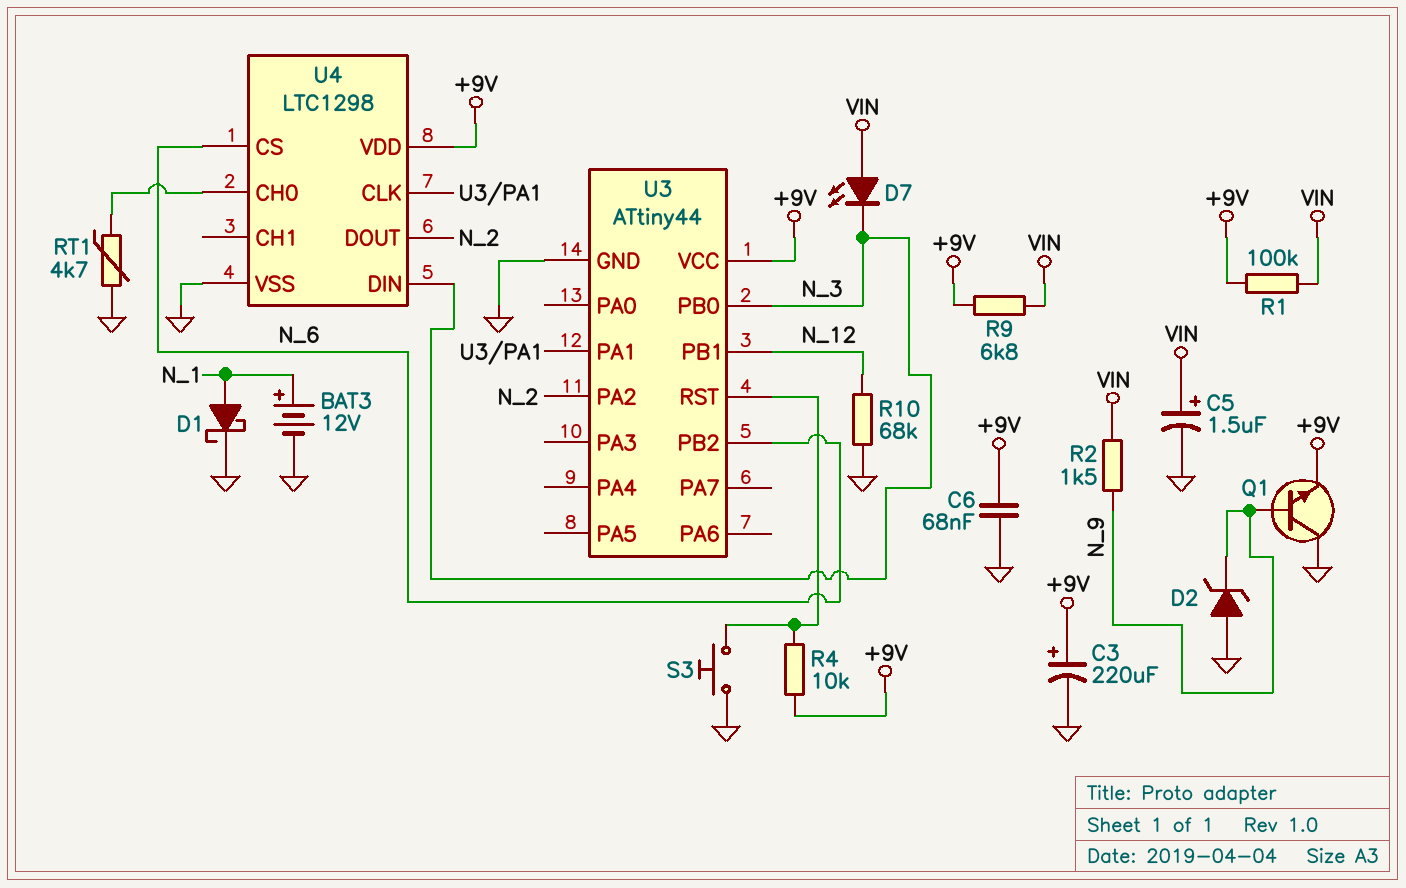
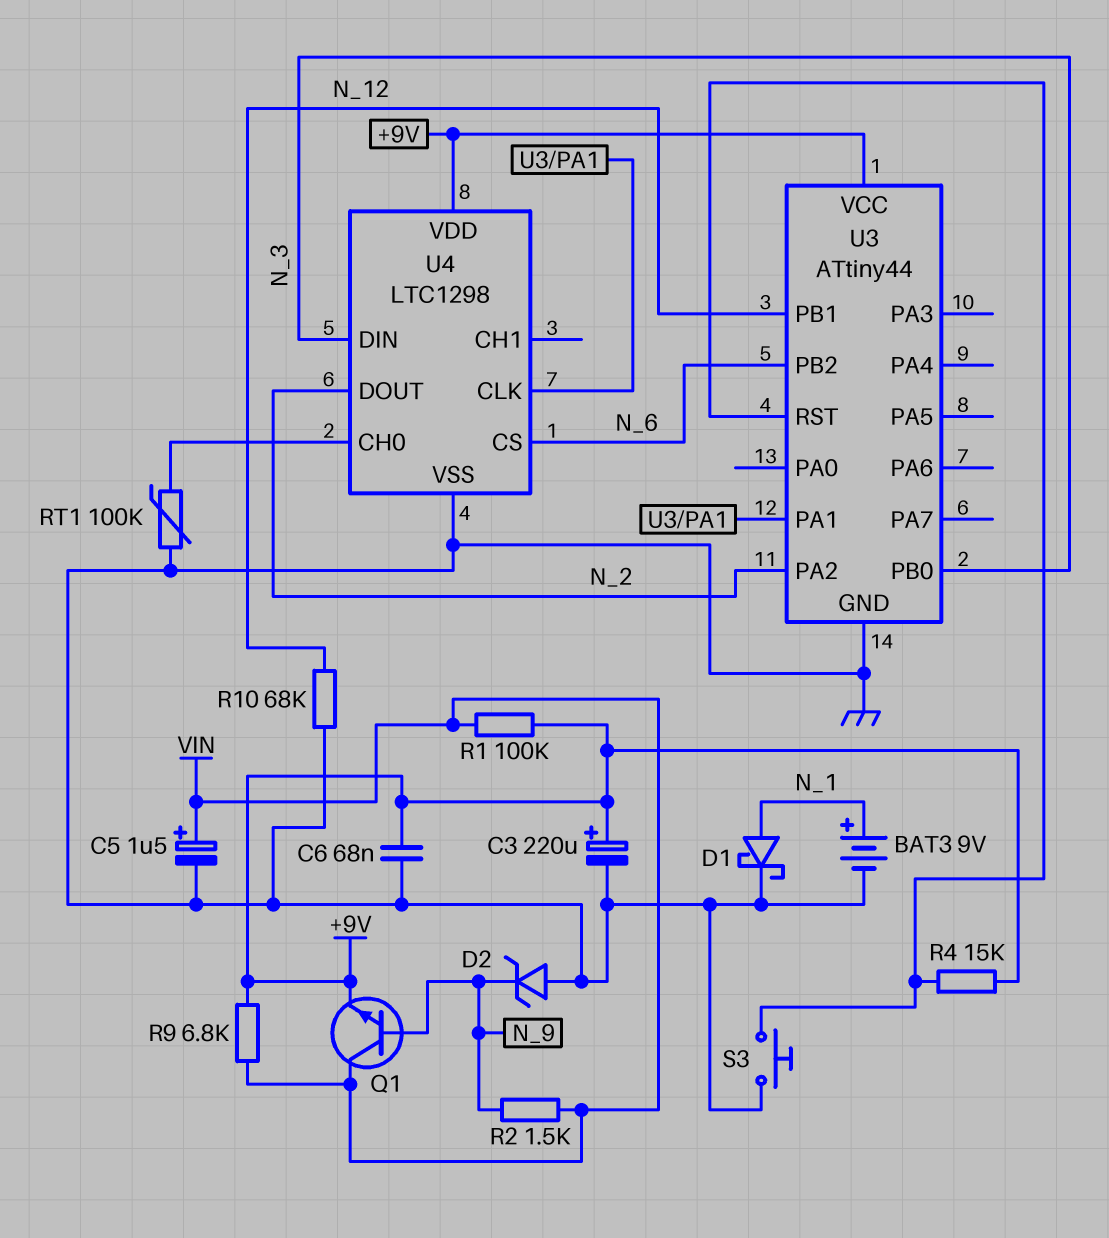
BAT3: 12V (plus N_1, minus GND) -> 9V (plus N_1, minus GND)
D7: LED (A VIN, K N_3) -> none
Q1: NPN (B N_9, C GND, E +9V) -> NPN (B N_9, C VIN, E +9V)
R4: 10k (+9V, U3/RST) -> 15k (+9V, U3/RST)
RT1: 4.7k (GND, U4/CH0) -> 100k (GND, U4/CH0)

